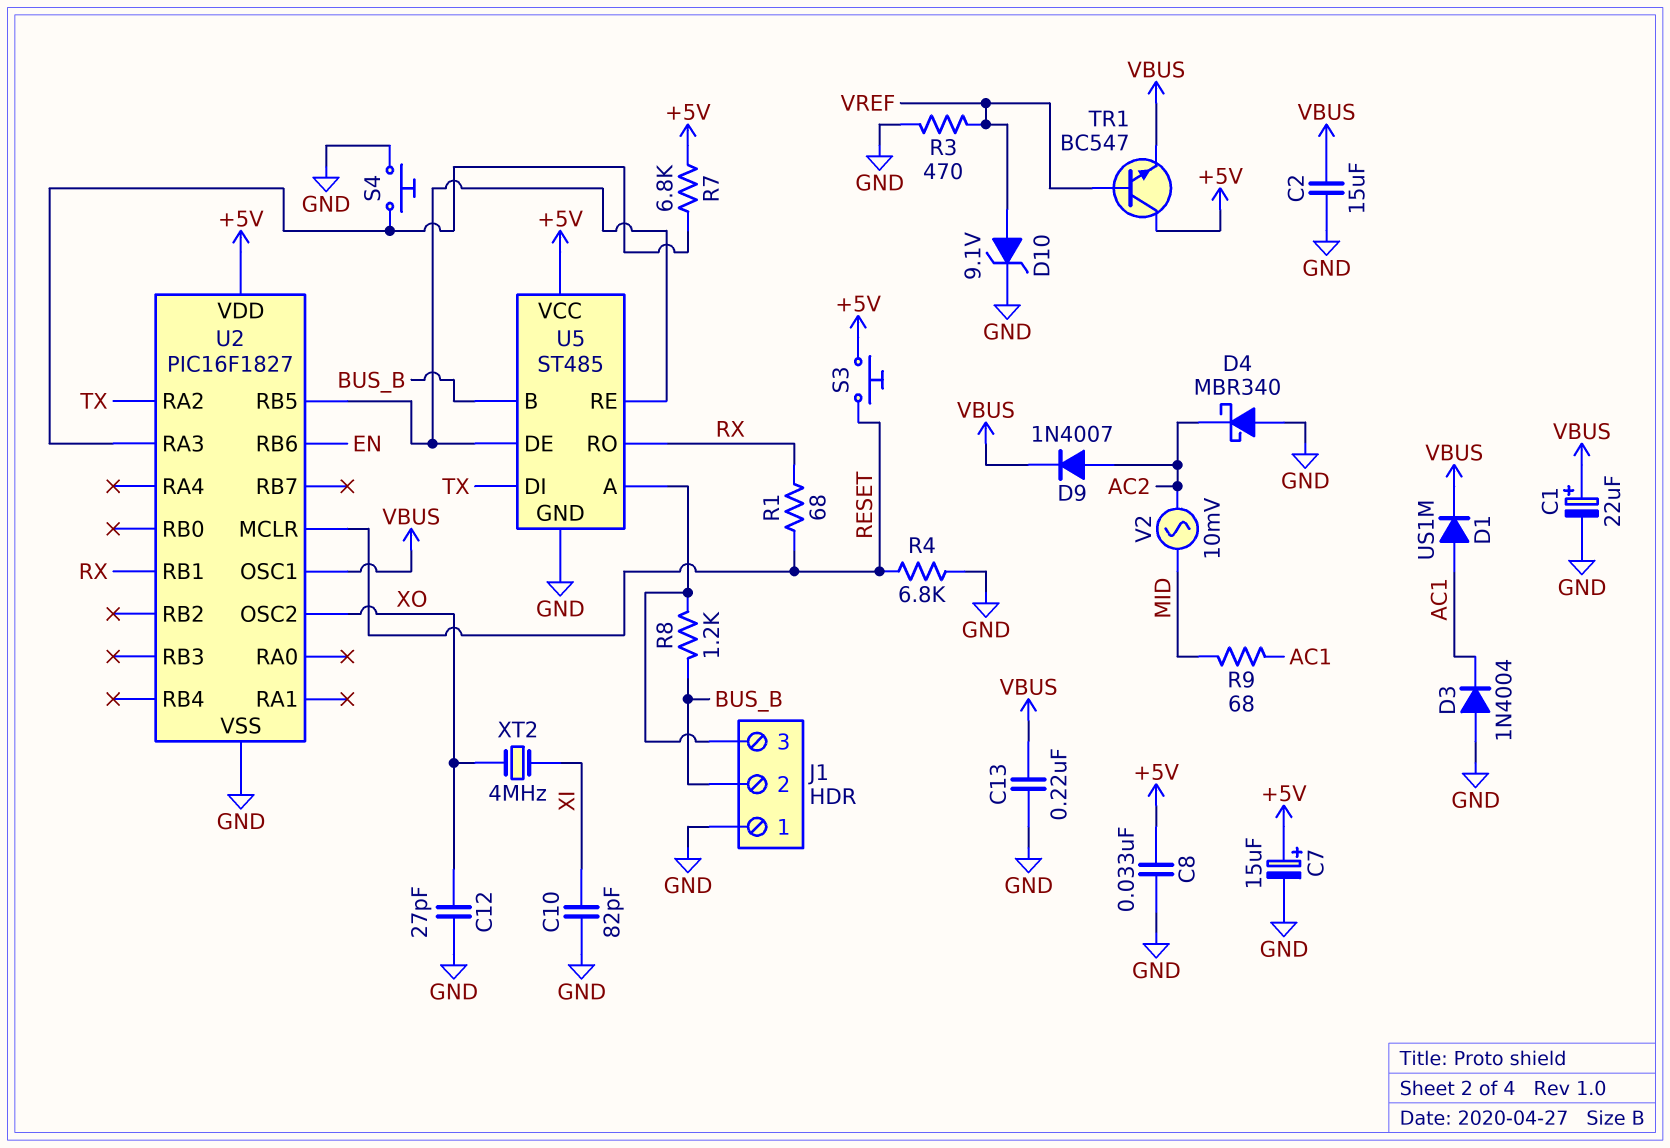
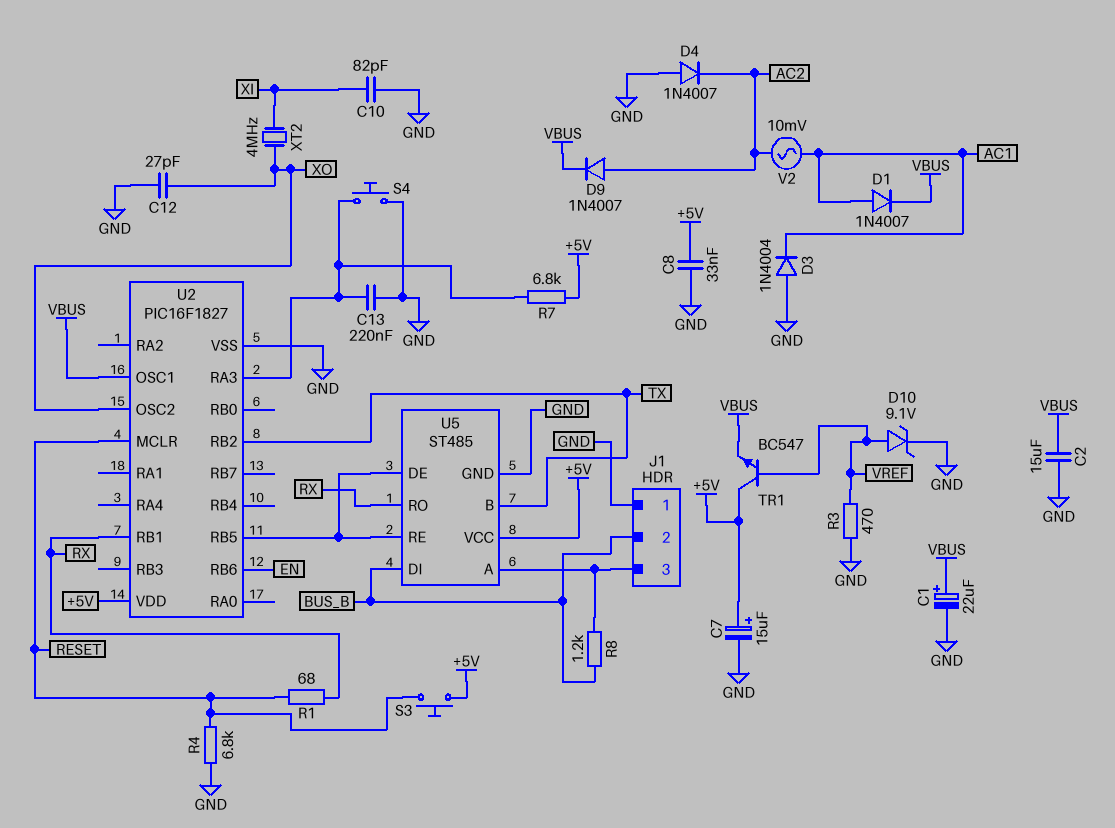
C13: 220nF (GND, VBUS) -> 220nF (GND, U2/RA3)
D1: diode US1M (A AC1, K VBUS) -> diode 1N4007 (A AC1, K VBUS)
D4: schottky MBR340 (A GND, K AC2) -> diode 1N4007 (A GND, K AC2)
R9: 68 (AC1, MID) -> none
U2 pin RA2: TX -> none
U2 pin RB2: none -> TX
U5 pin B: BUS_B -> TX
U5 pin DI: TX -> BUS_B
V2: AC 10mV (AC2, MID) -> AC 10mV (AC1, AC2)

